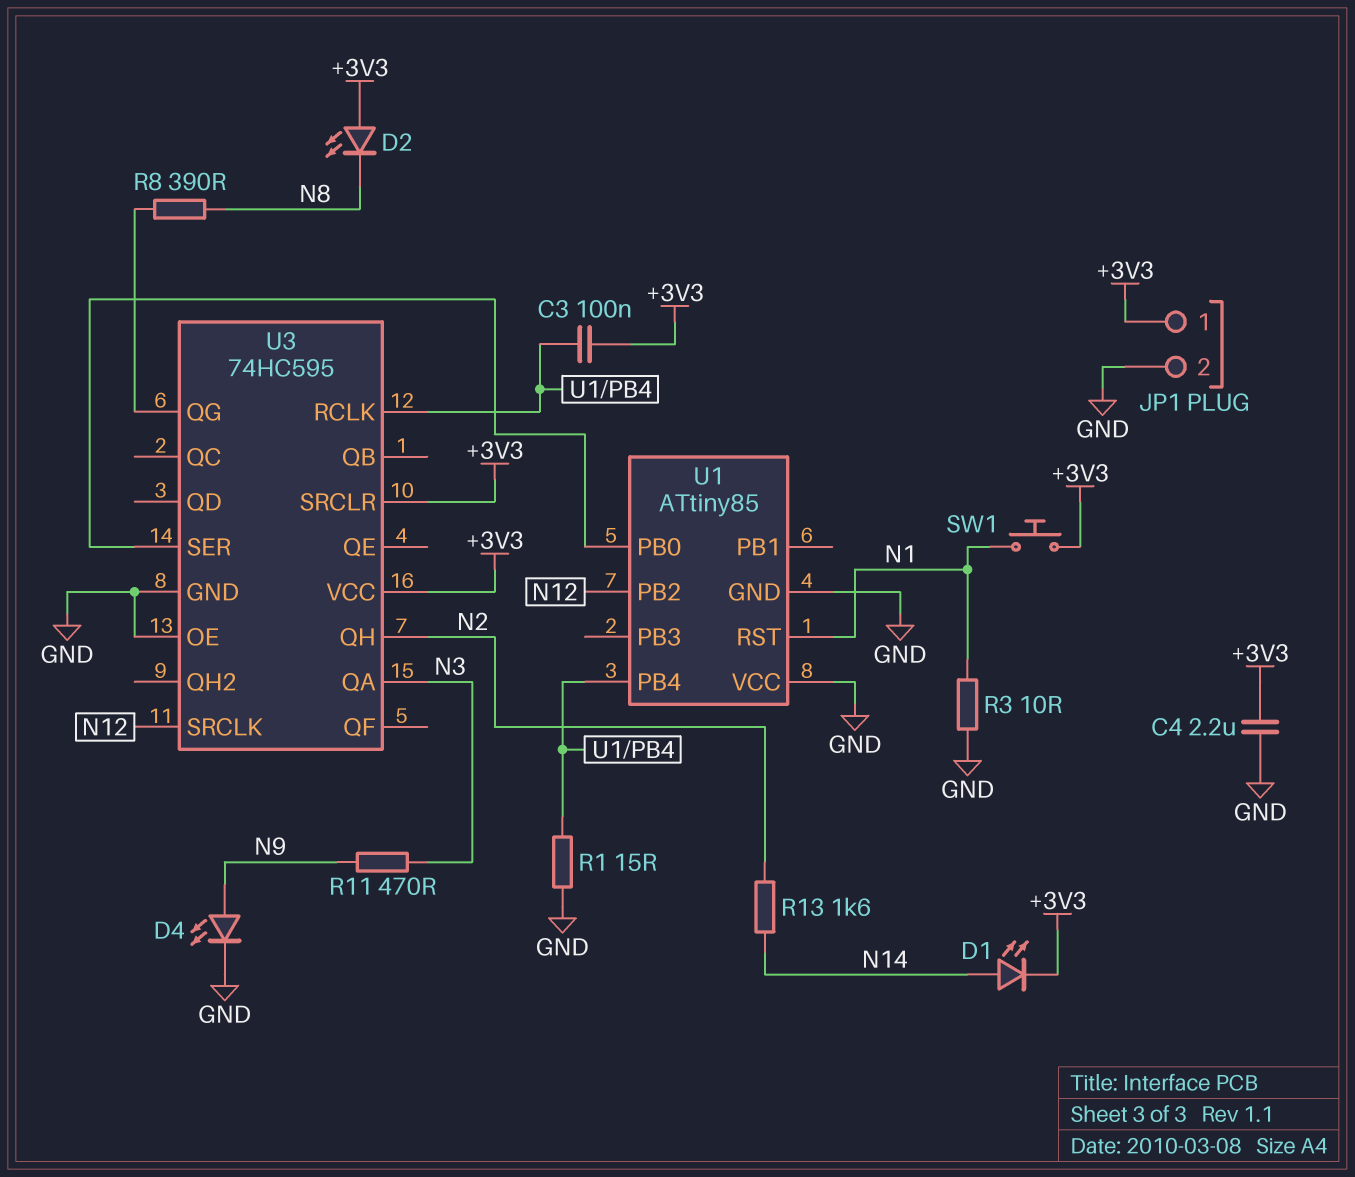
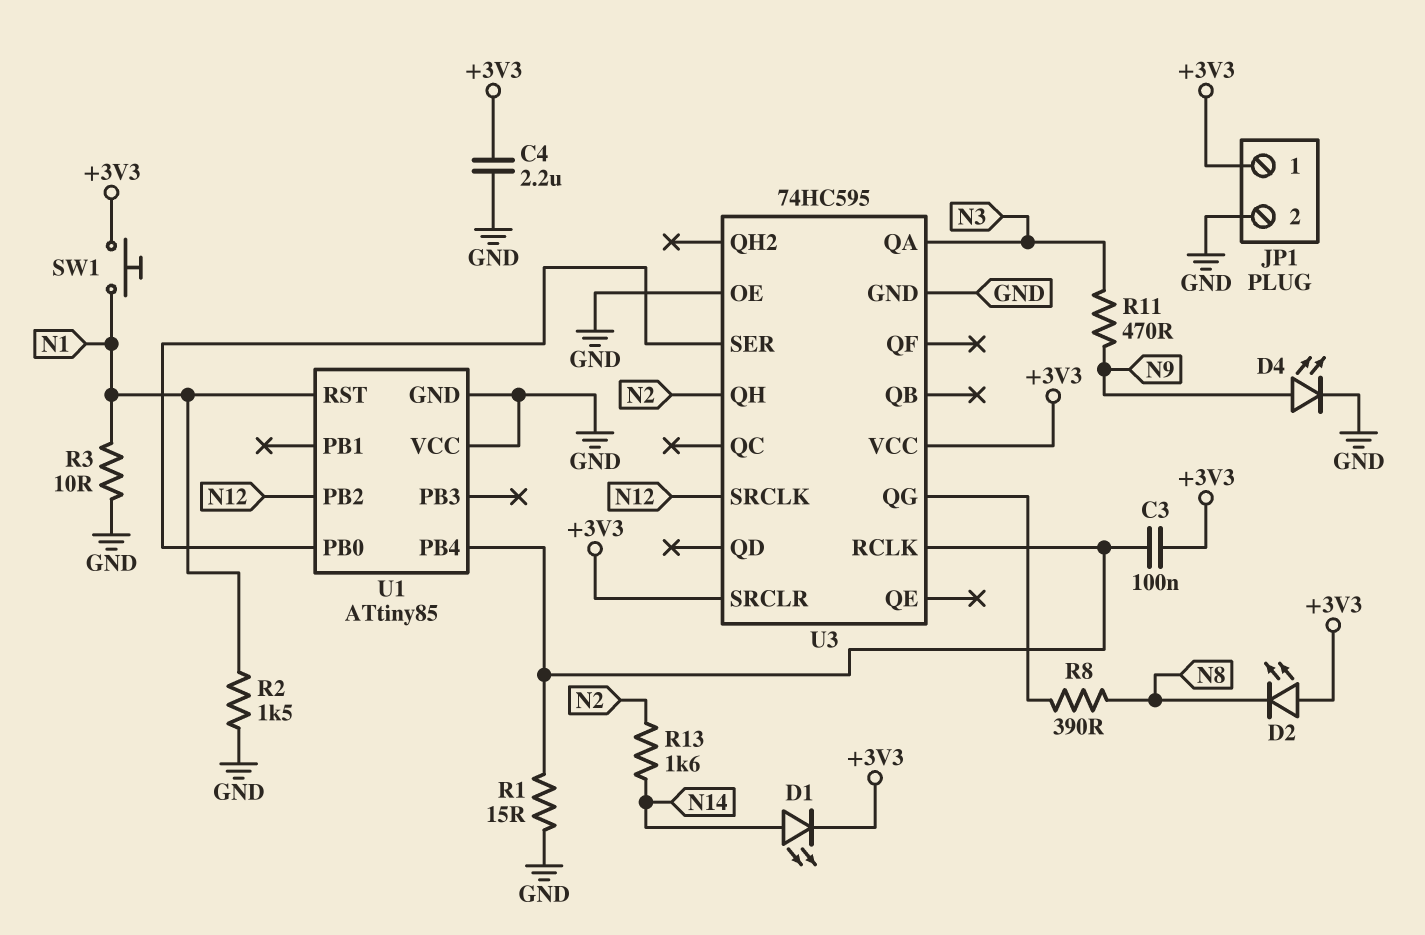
R2: none -> 1.5k (GND, N1)

